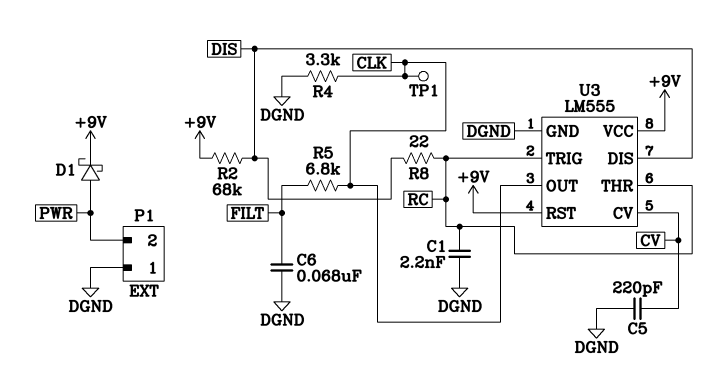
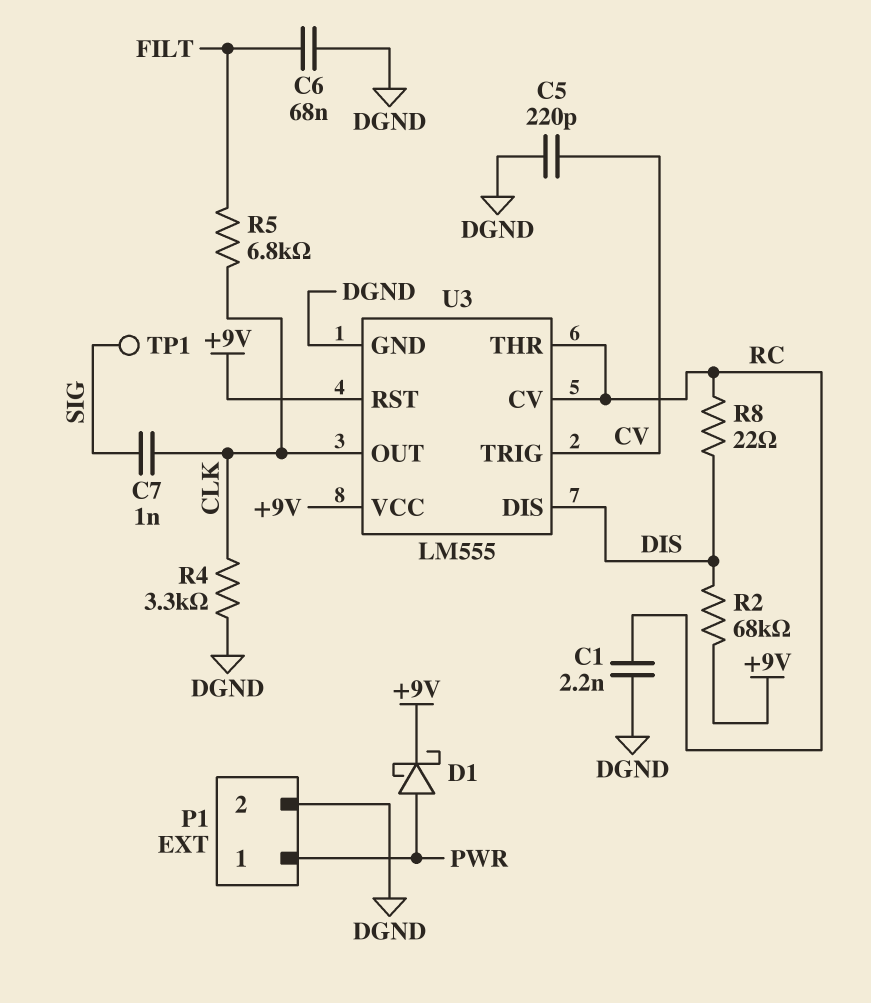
C7: none -> 1nF (CLK, SIG)
P1 pin 1: DGND -> PWR
P1 pin 2: PWR -> DGND
TP1: test point (CLK) -> test point (SIG)
U3 pin CV: CV -> RC
U3 pin TRIG: RC -> CV

